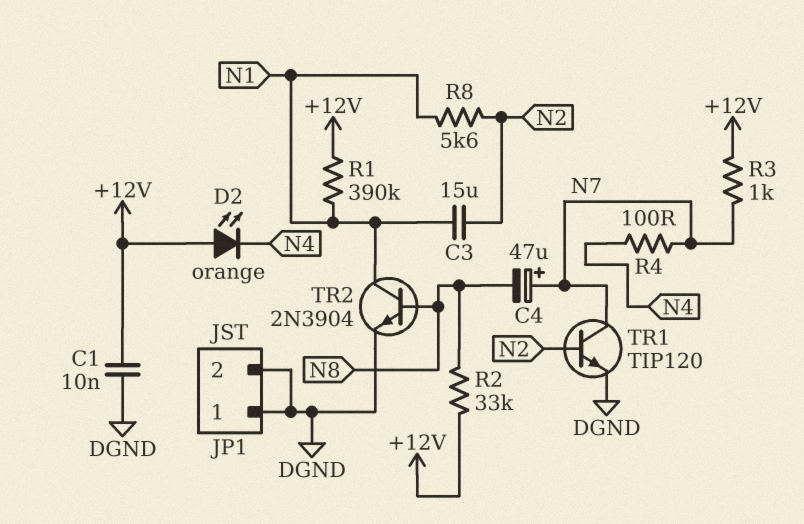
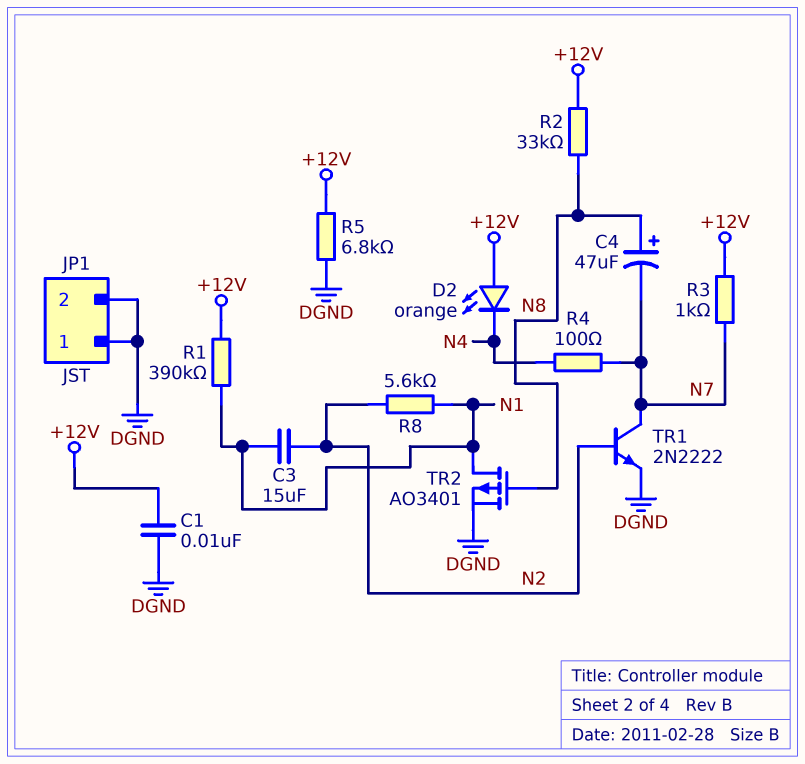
C4: 47uF (plus N7, minus N8) -> 47uF (plus N8, minus N7)
R5: none -> 6.8k (+12V, DGND)
TR1: NPN TIP120 (B N2, C N7, E DGND) -> NPN 2N2222 (B N2, C N7, E DGND)
TR2: NPN 2N3904 (B N8, C N1, E DGND) -> PMOS AO3401 (G N8, D N1, S DGND)

